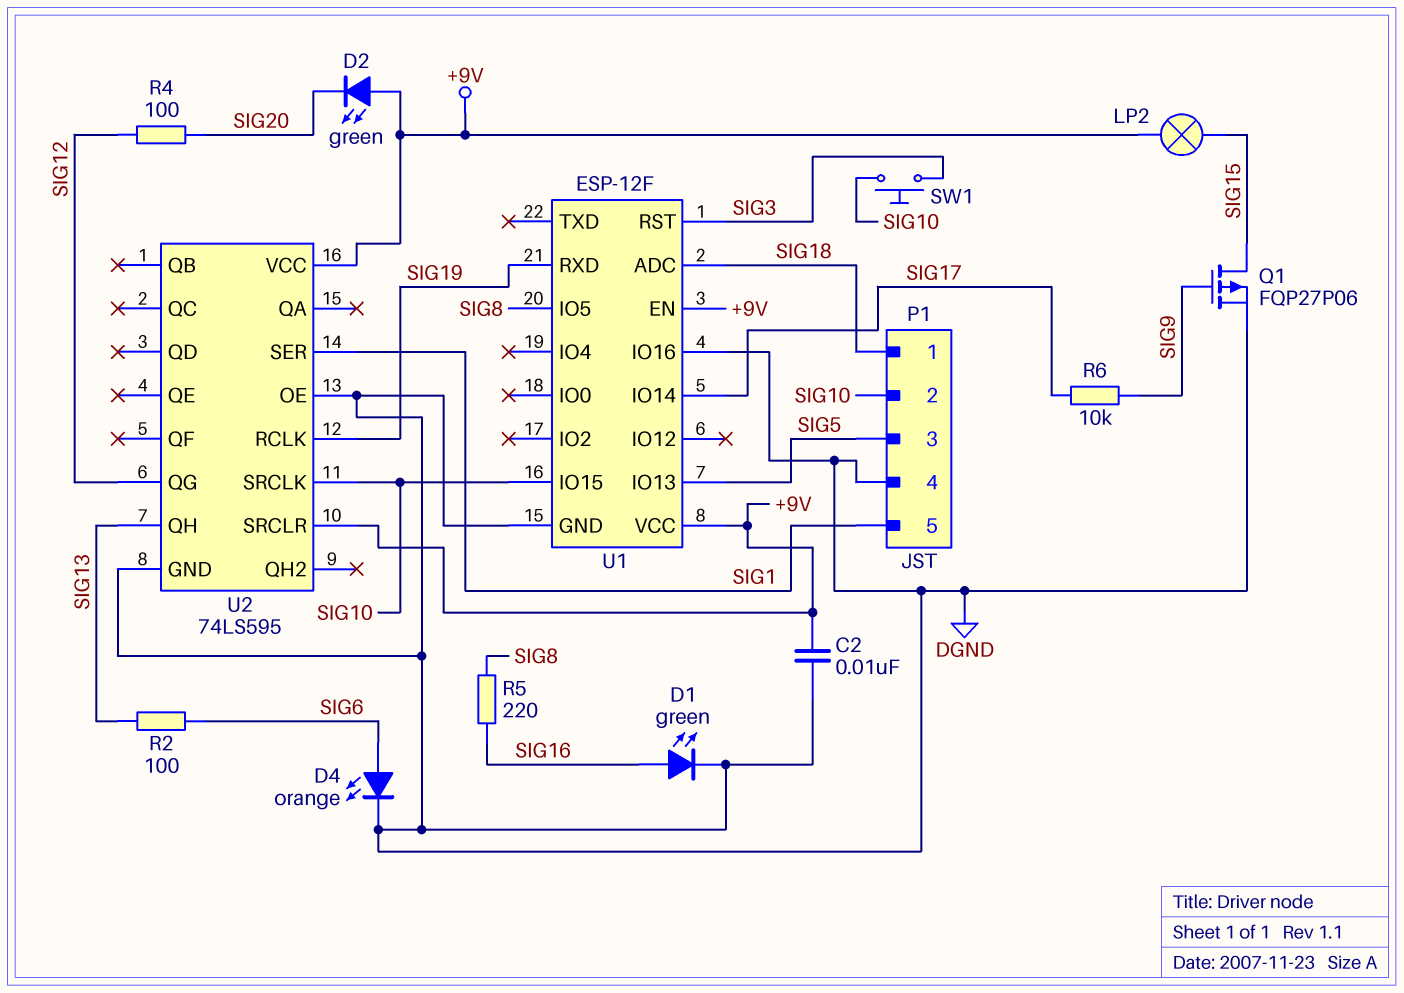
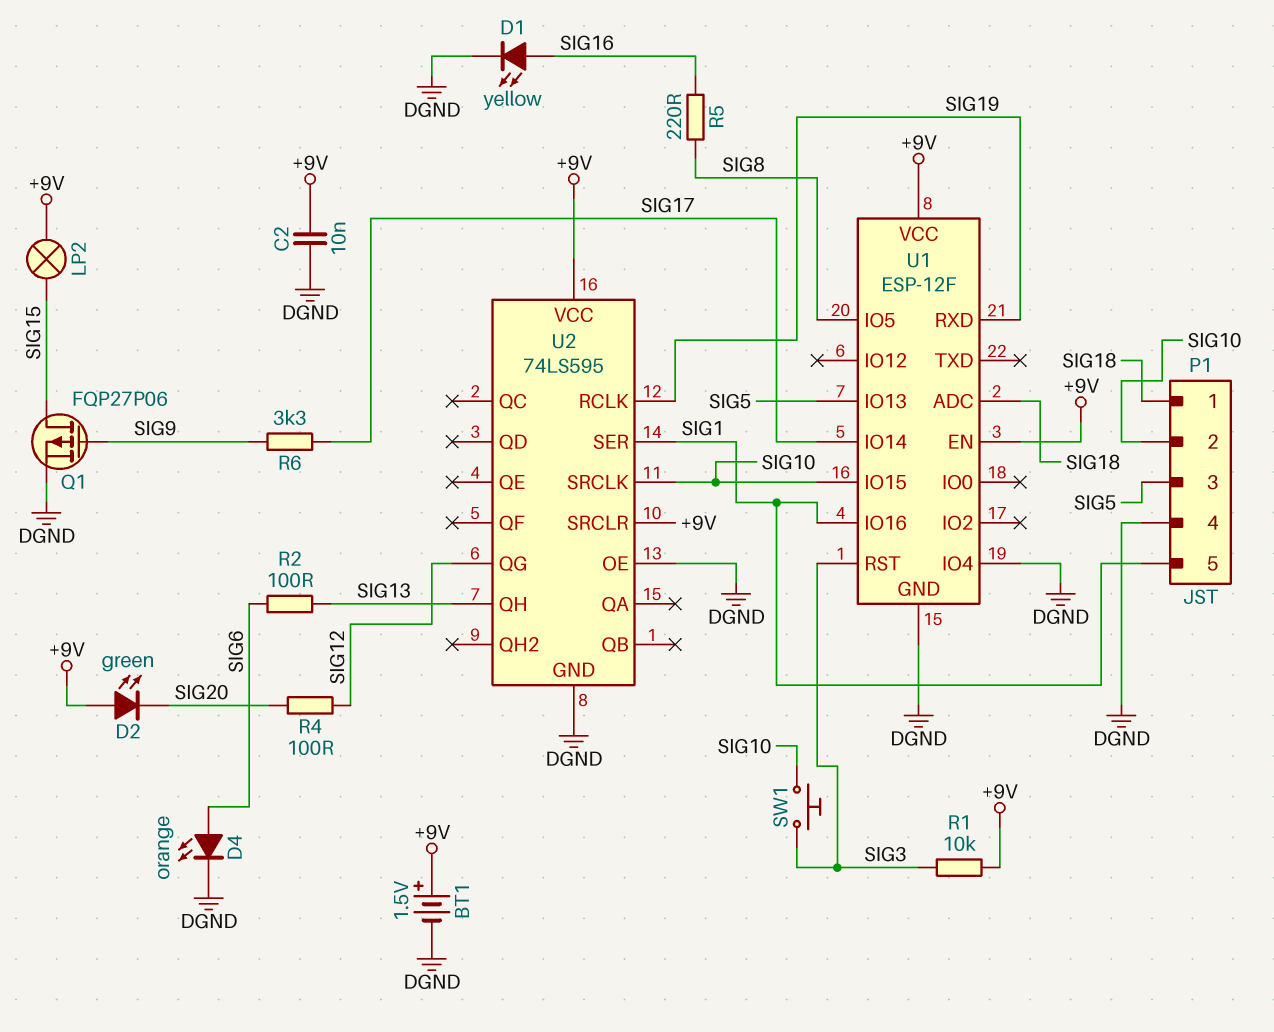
BT1: none -> 1.5V (plus +9V, minus DGND)
D1: LED green (A SIG16, K DGND) -> LED yellow (A SIG16, K DGND)
R1: none -> 10k (+9V, SIG3)
R6: 10k (SIG9, SIG17) -> 3.3k (SIG9, SIG17)
U1 pin IO4: none -> DGND
U1 pin IO16: DGND -> SIG1

